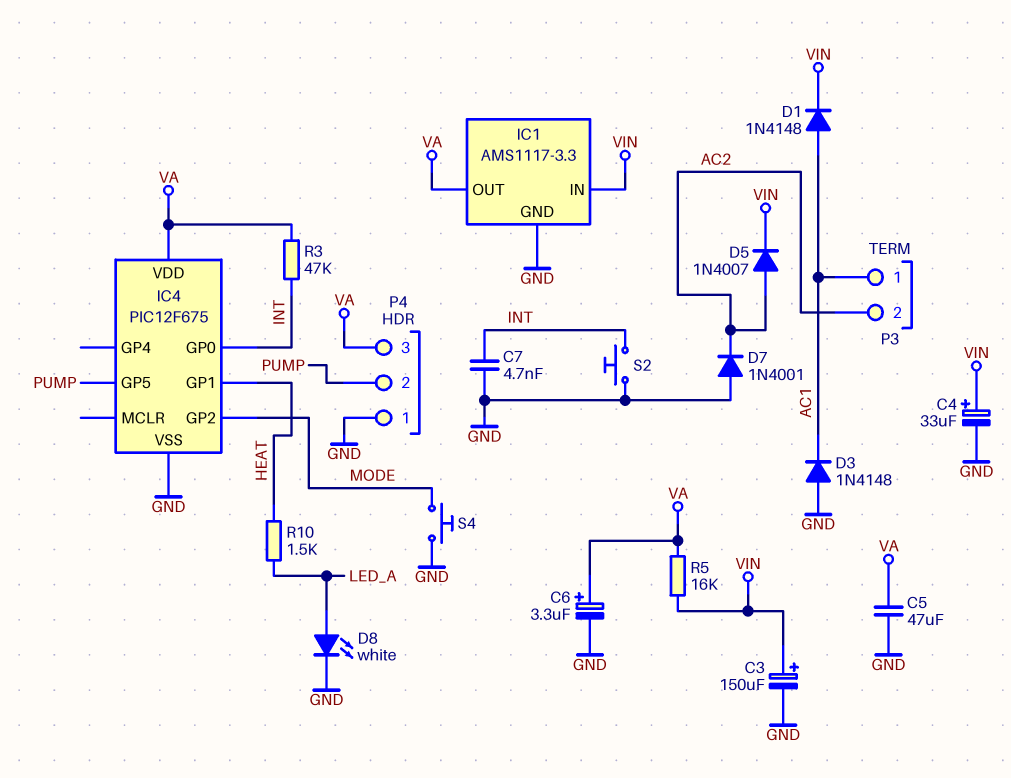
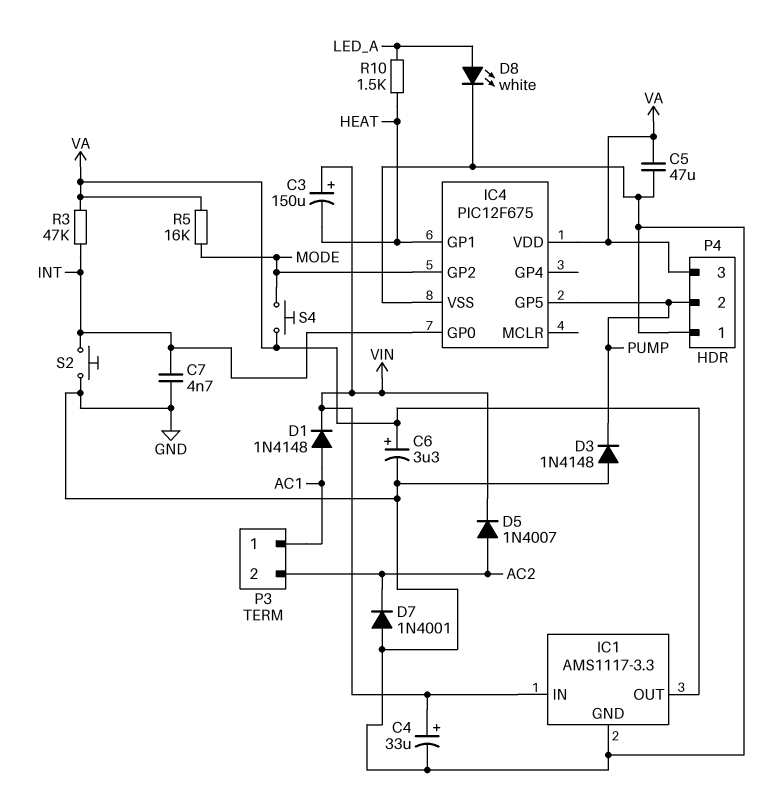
C3: 150uF (plus VIN, minus GND) -> 150uF (plus VIN, minus HEAT)
D3: diode 1N4148 (A GND, K AC1) -> diode 1N4148 (A GND, K PUMP)
R5: 16k (VA, VIN) -> 16k (MODE, VA)
S4: button (GND, MODE) -> button (MODE, VA)

